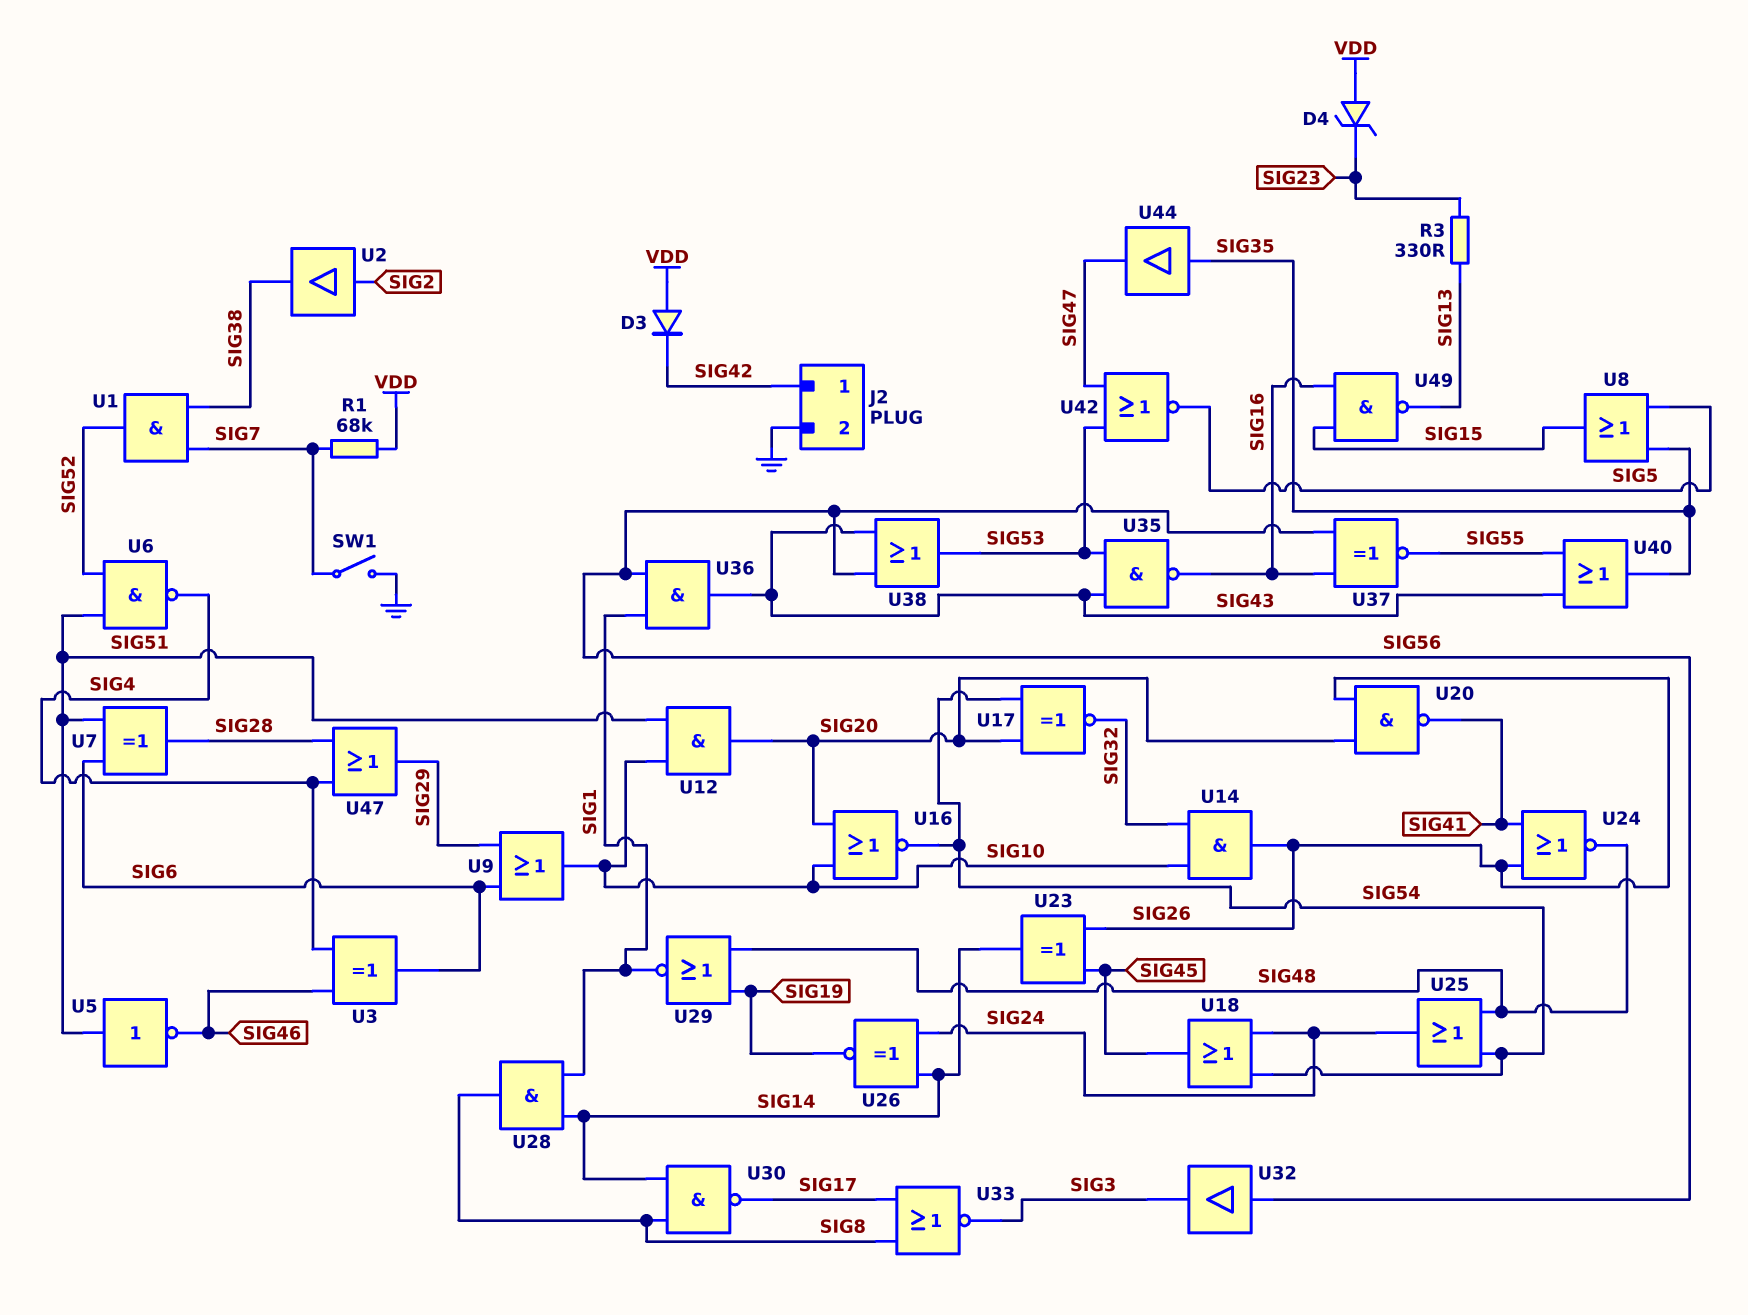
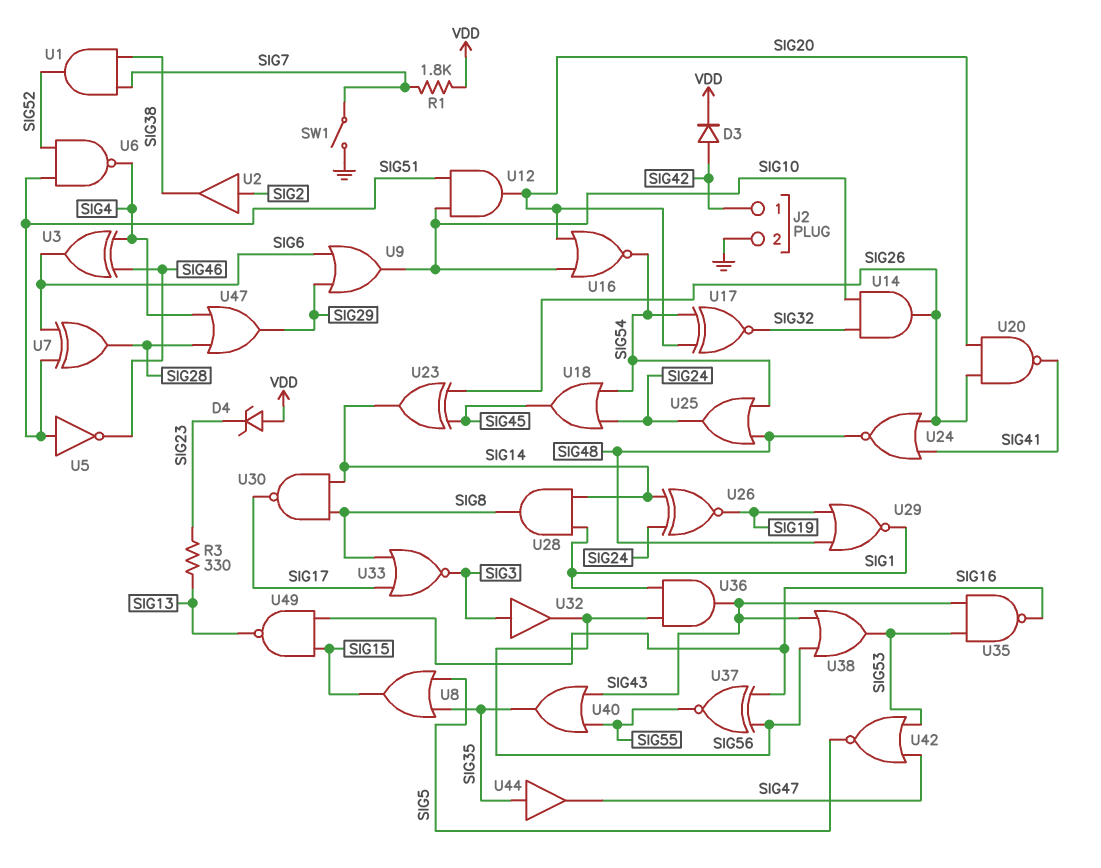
D3: diode (A VDD, K SIG42) -> diode (A SIG42, K VDD)
R1: 68k (SIG7, VDD) -> 1.8k (SIG7, VDD)
U32: buffer (in SIG56, out SIG3) -> buffer (in SIG3, out SIG56)

